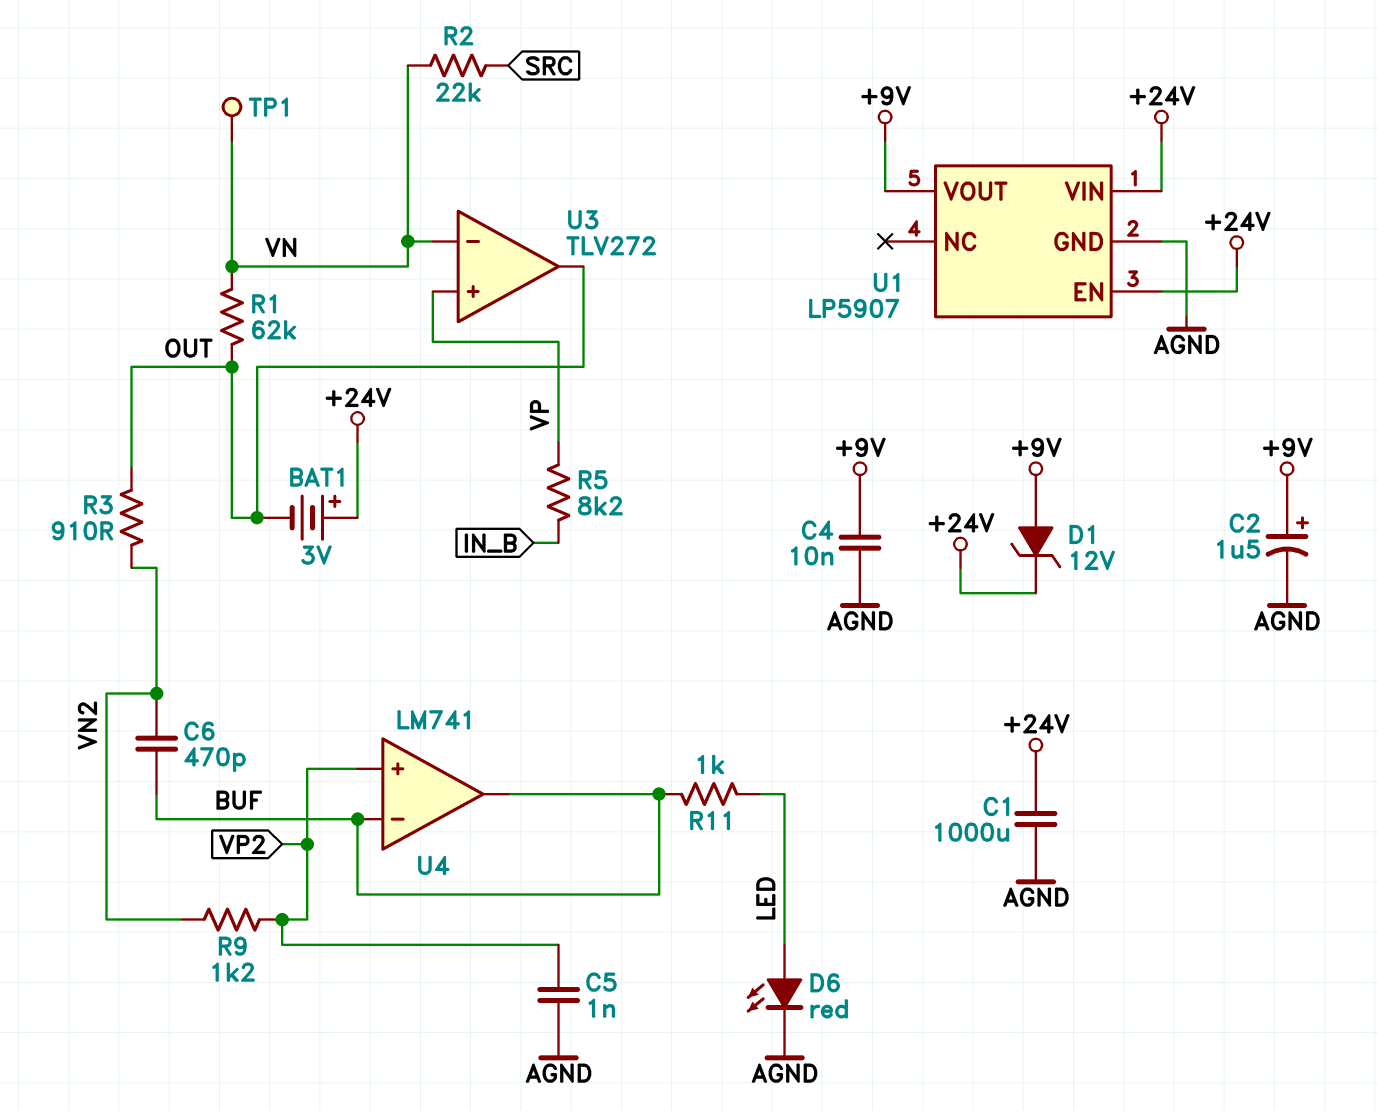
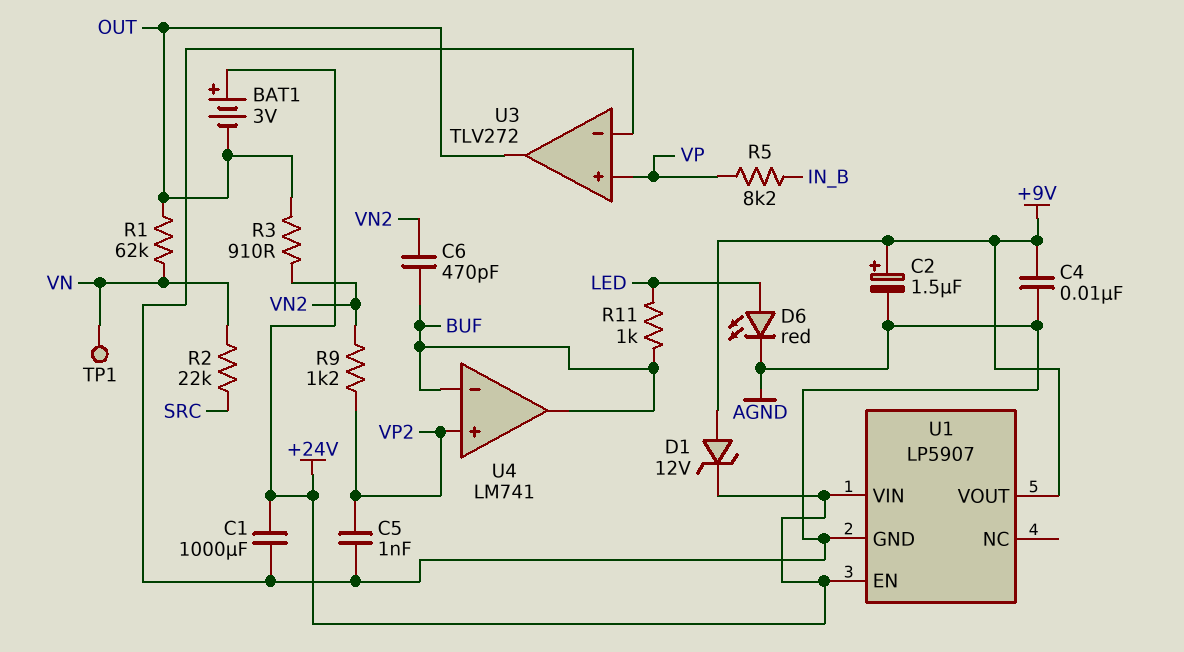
U3 pin in-: VN -> AGND

